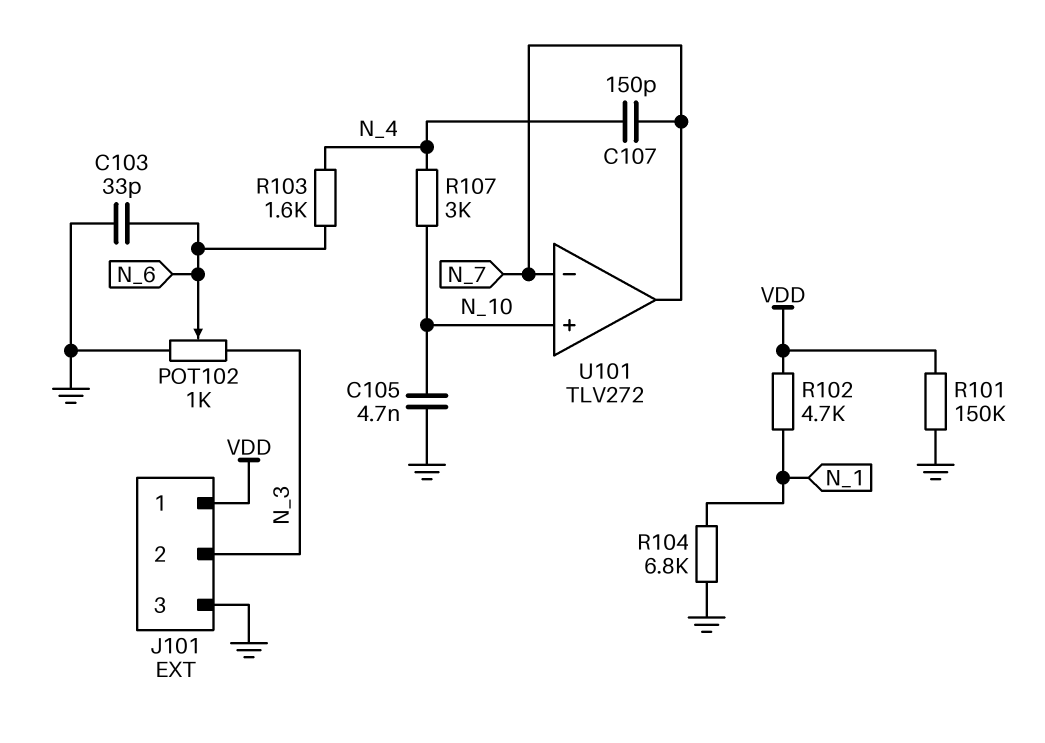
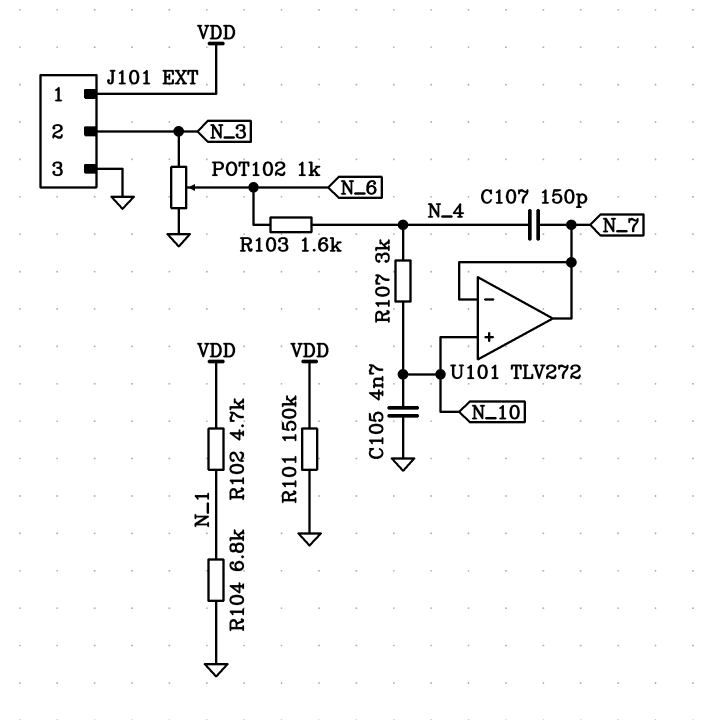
C103: 33pF (GND, N_6) -> none

